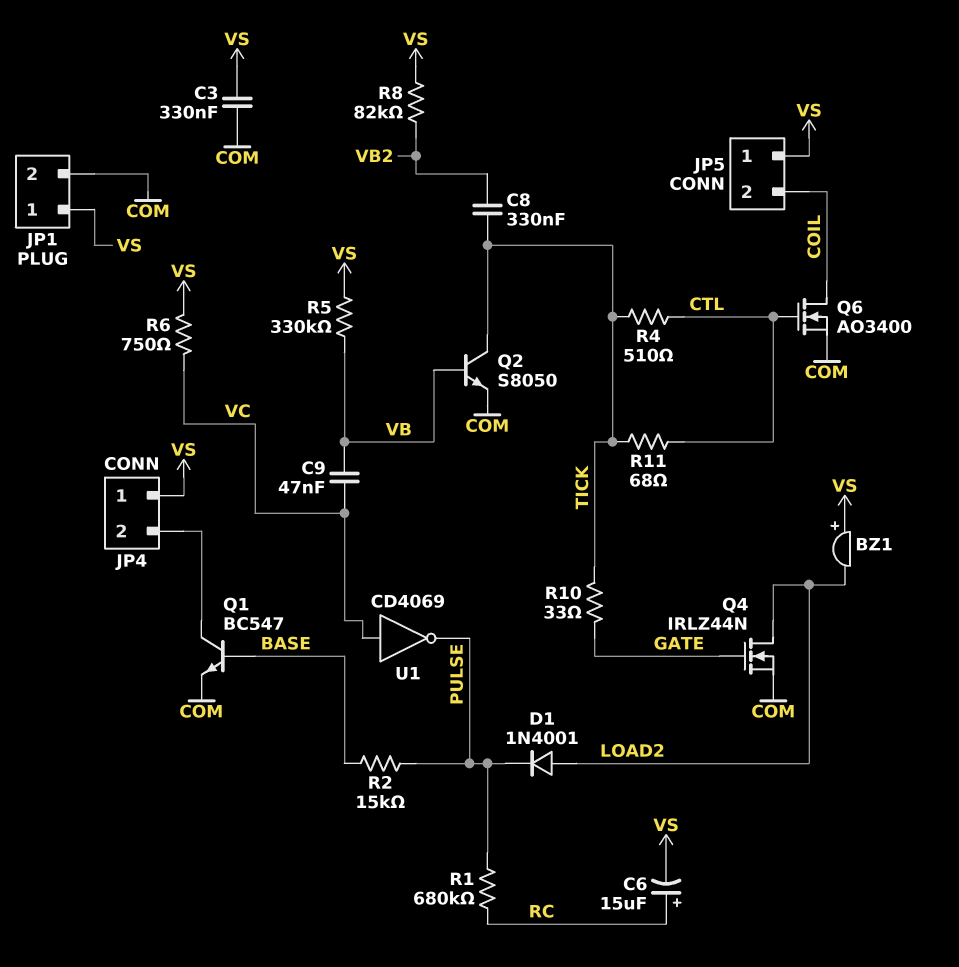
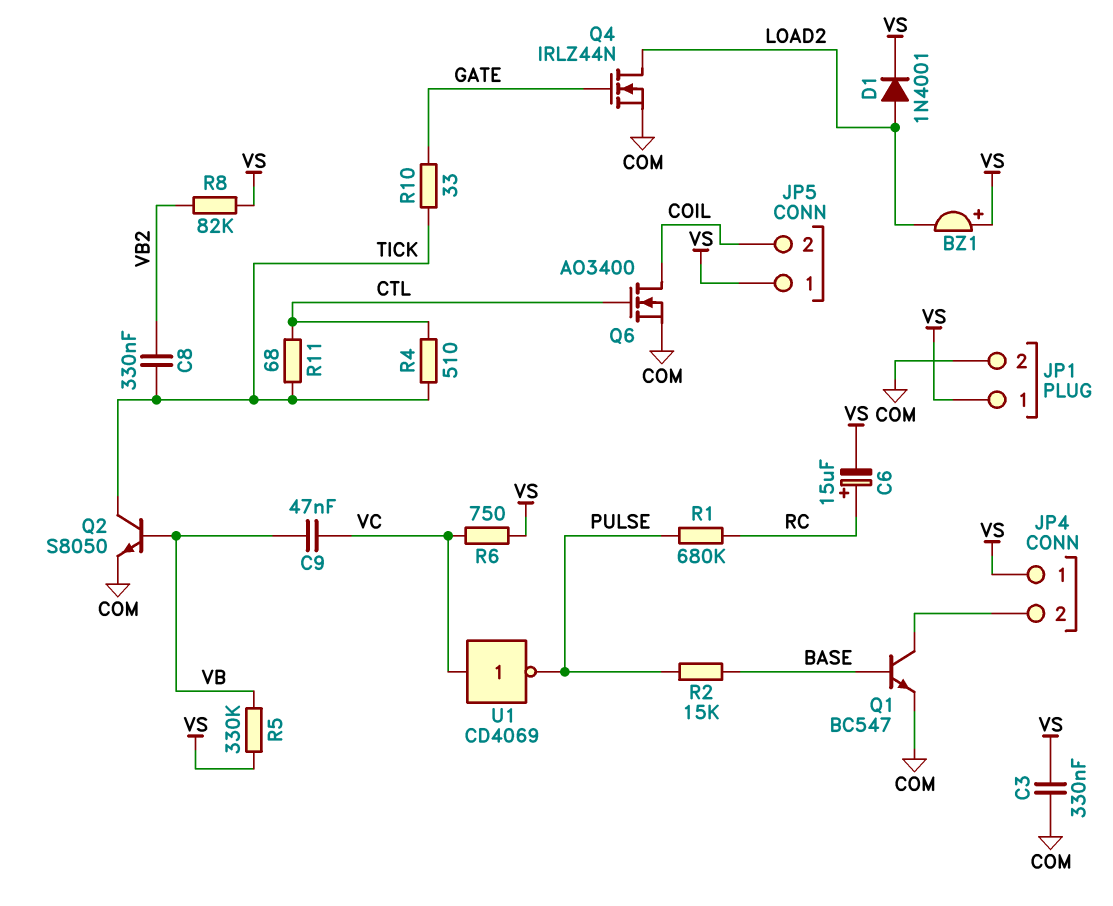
D1: diode 1N4001 (A LOAD2, K PULSE) -> diode 1N4001 (A LOAD2, K VS)

